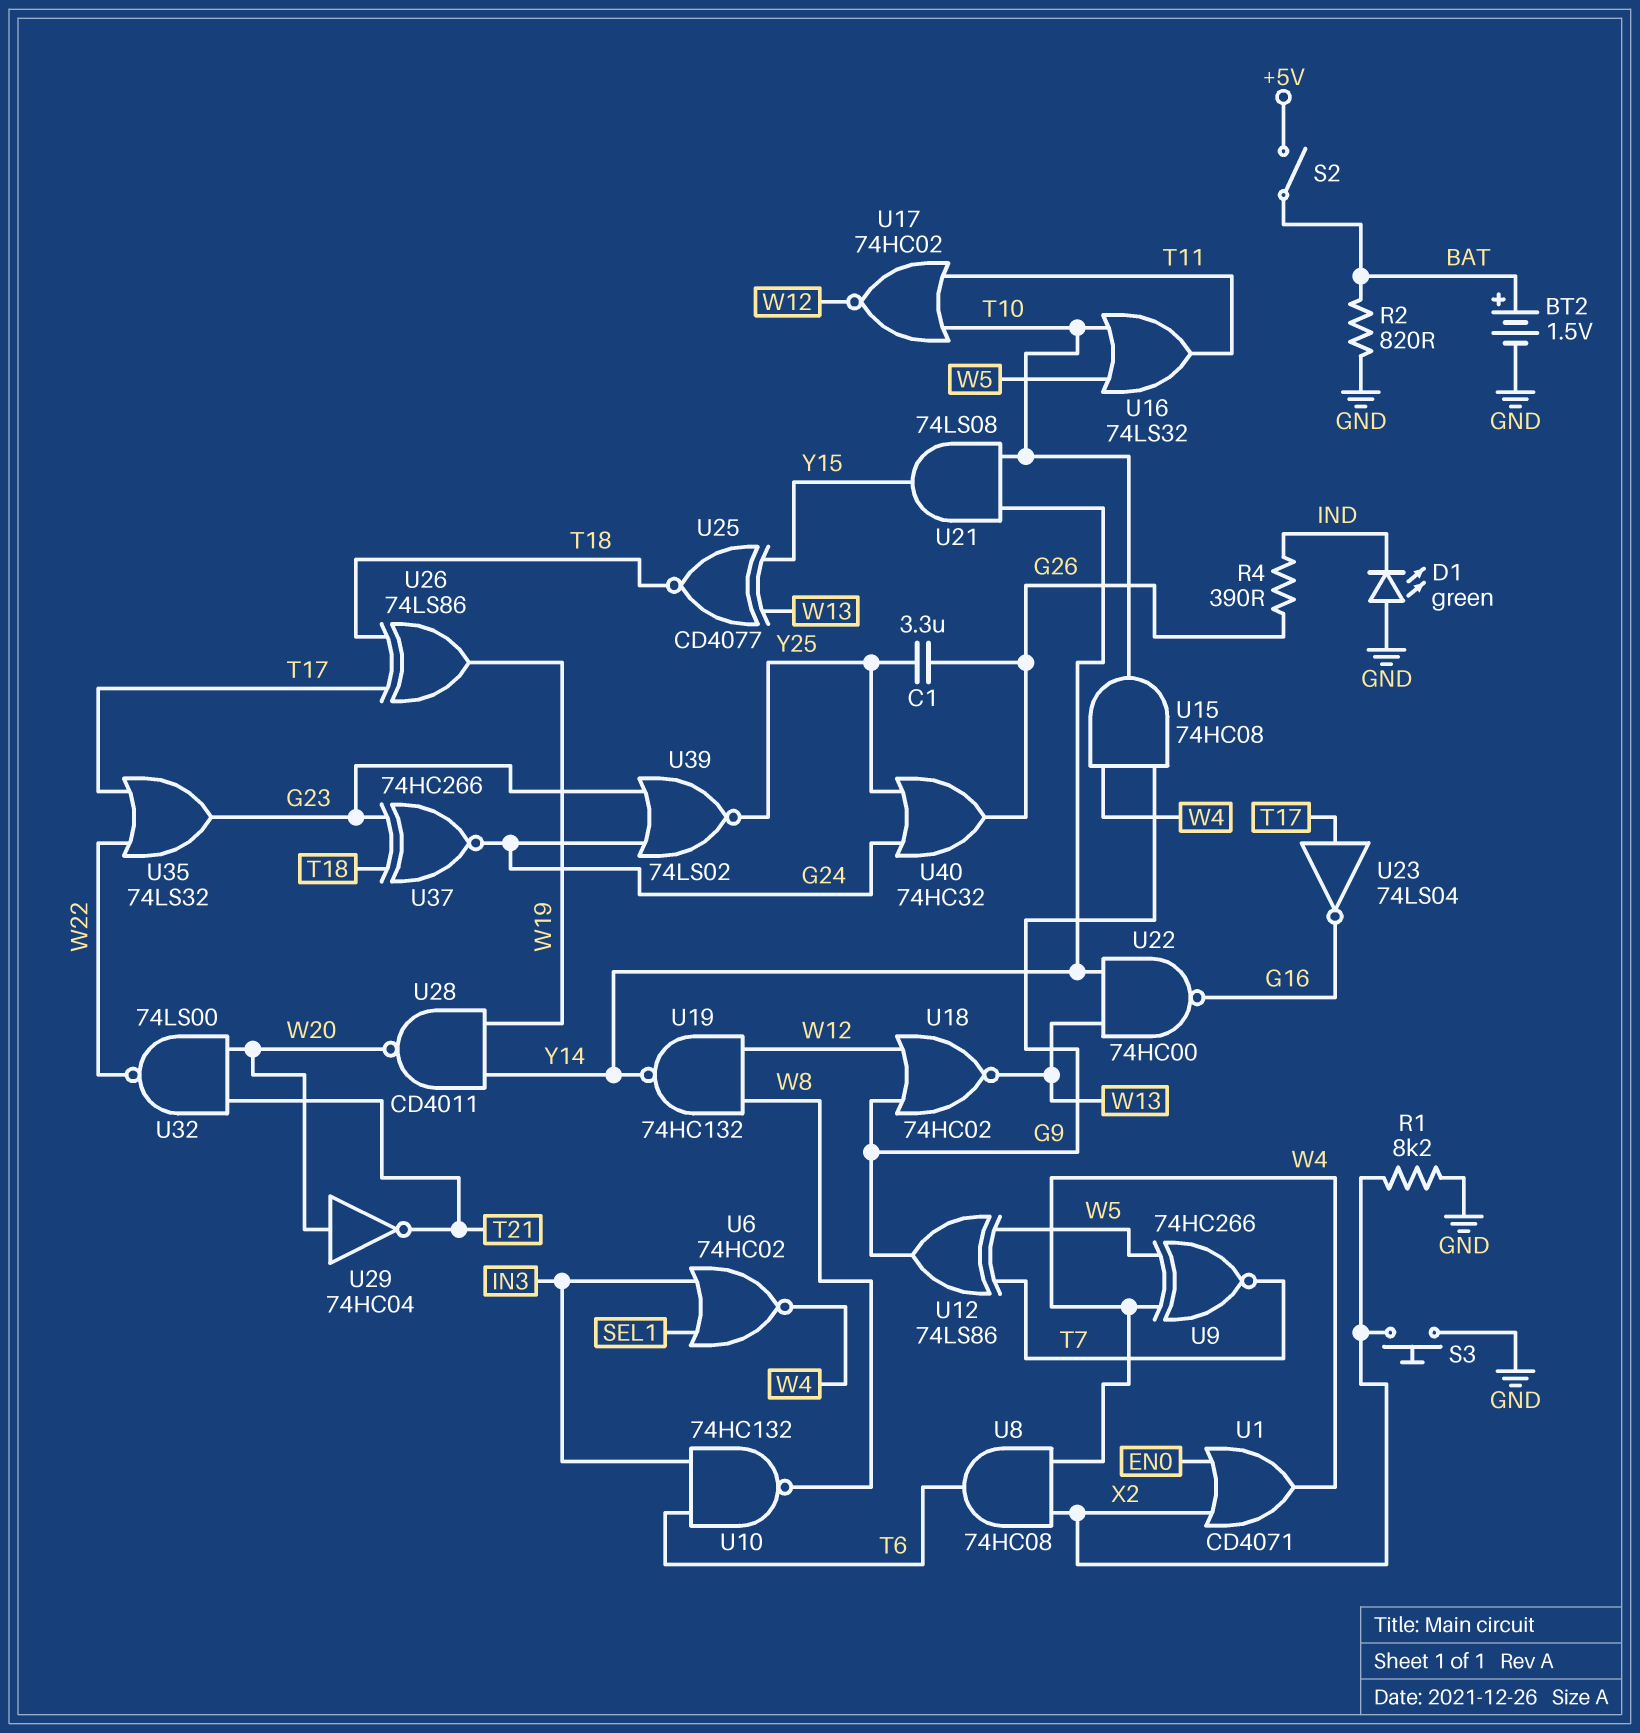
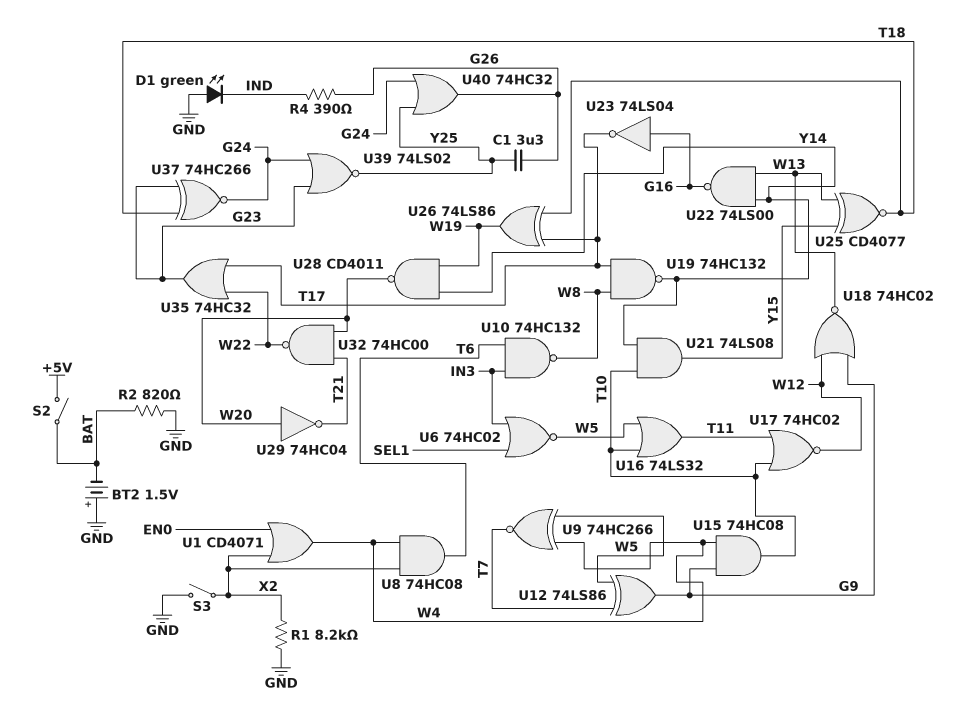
BT2: 1.5V (plus BAT, minus GND) -> 1.5V (plus GND, minus BAT)
S3: button (GND, X2) -> switch (GND, X2)
U6: NOR 74HC02 (in IN3, in SEL1, out W4) -> NOR 74HC02 (in IN3, in SEL1, out W5)
U19: NAND 74HC132 (in W8, in W12, out Y14) -> NAND 74HC132 (in T17, in W8, out Y14)
U22: NAND 74HC00 (in W13, in Y14, out G16) -> NAND 74LS00 (in W13, in Y14, out G16)
U23: NOT 74LS04 (in T17, out G16) -> NOT 74LS04 (in G16, out T17)
U32: NAND 74LS00 (in T21, in W20, out W22) -> NAND 74HC00 (in T21, in W20, out W22)
U35: OR 74LS32 (in T17, in W22, out G23) -> OR 74HC32 (in T17, in W22, out G23)

